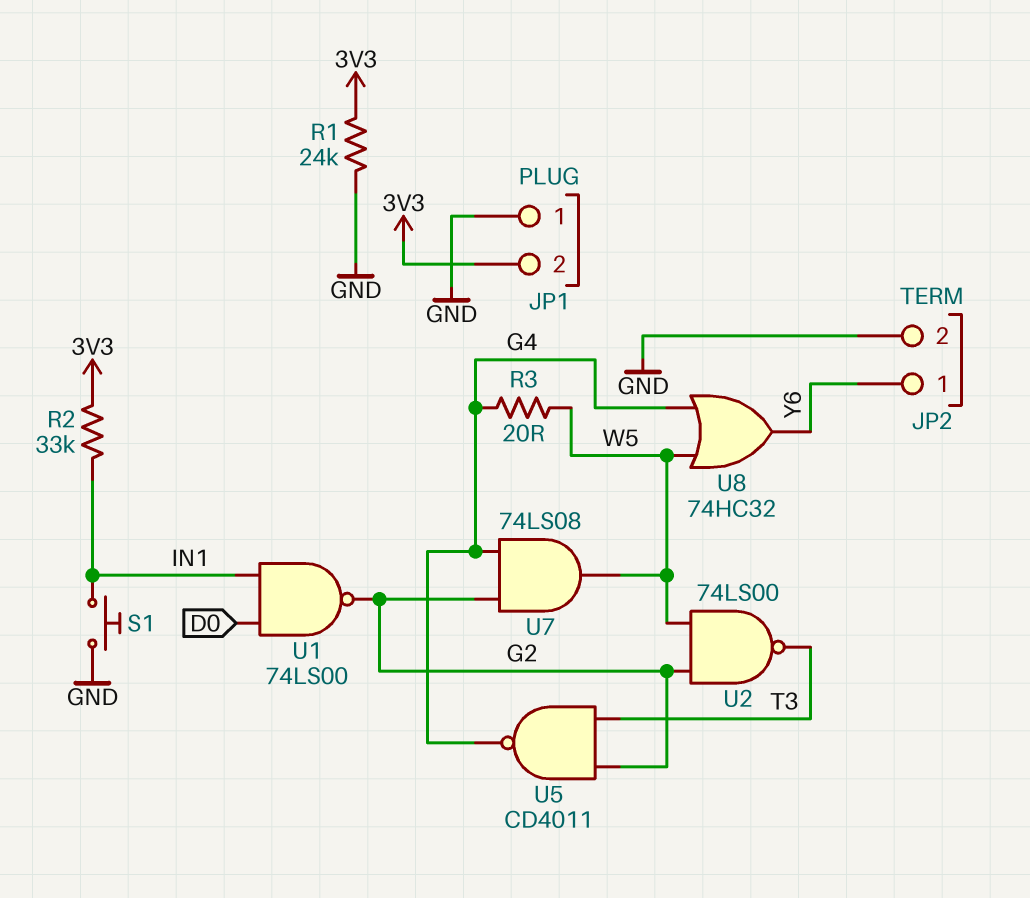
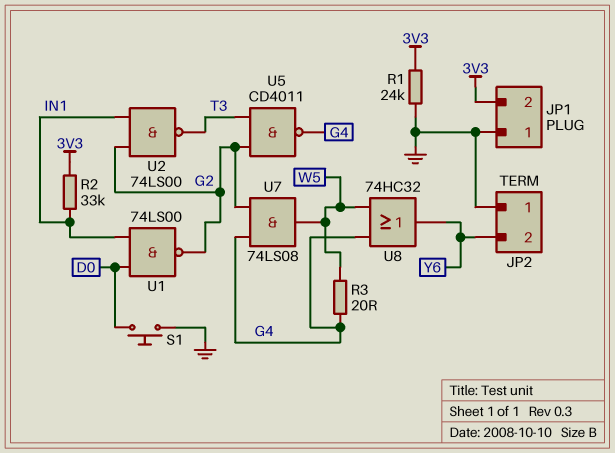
JP2 pin 1: Y6 -> GND
JP2 pin 2: GND -> Y6
S1: button (GND, IN1) -> button (D0, GND)
U2: NAND 74LS00 (in G2, in W5, out T3) -> NAND 74LS00 (in G2, in IN1, out T3)

